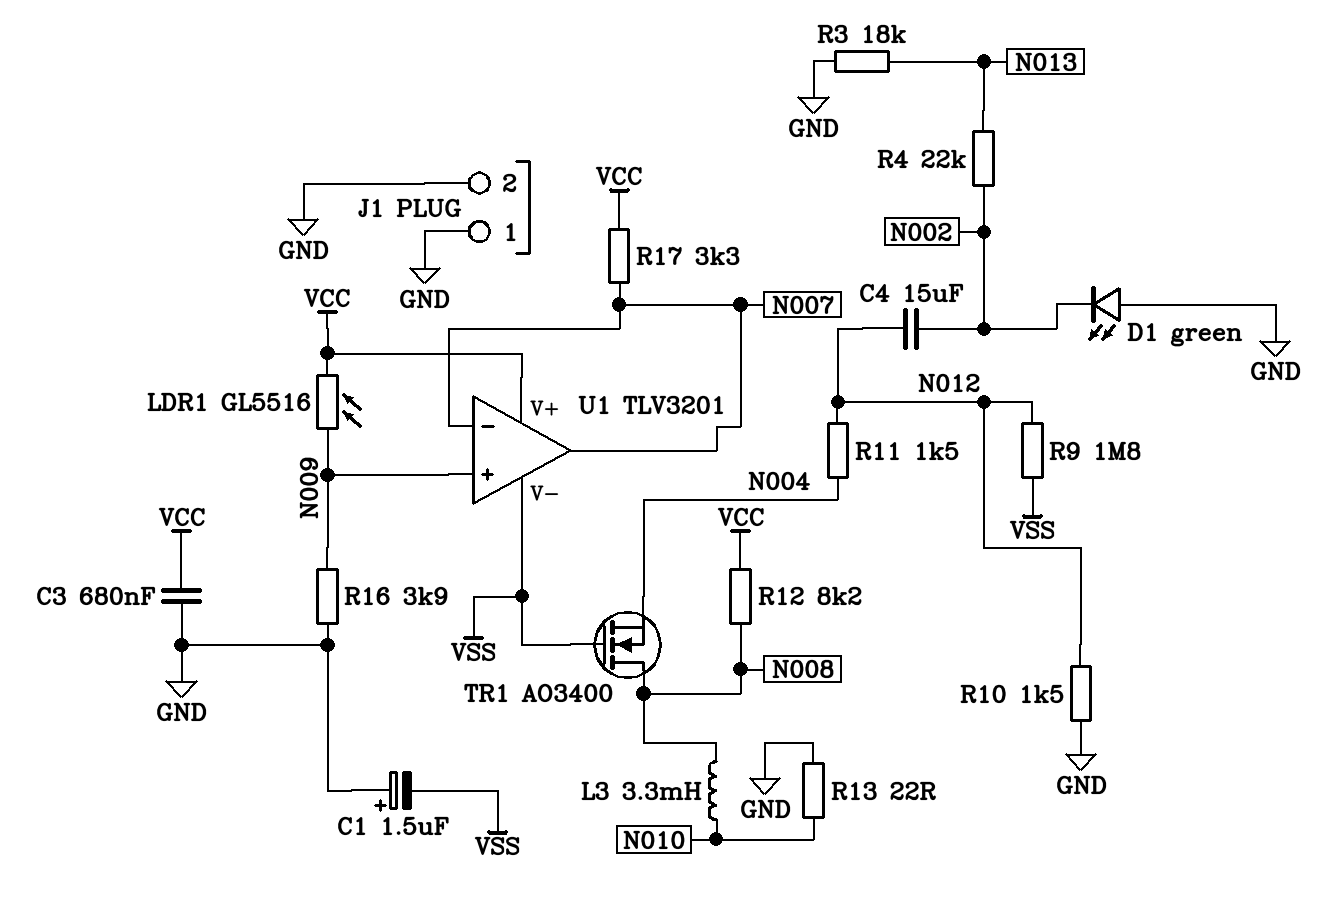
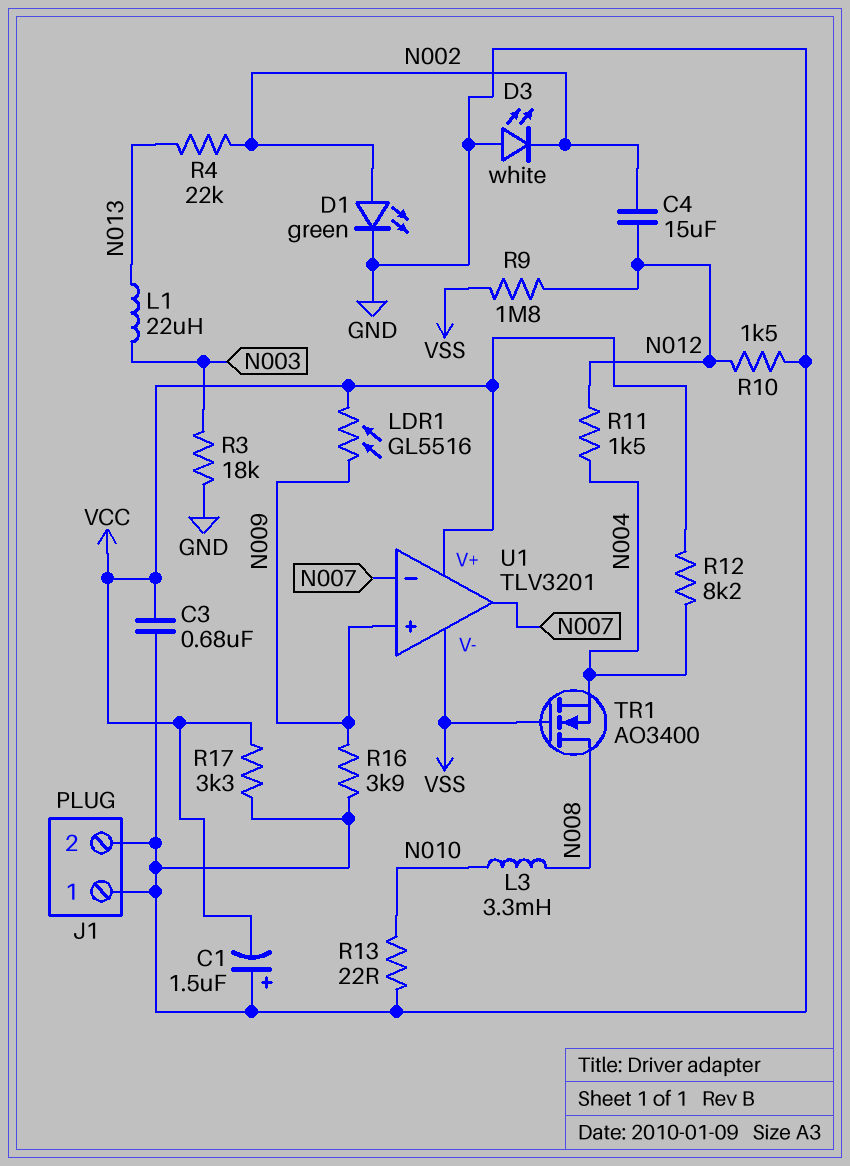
C1: 1.5uF (plus GND, minus VSS) -> 1.5uF (plus GND, minus VCC)
D1: LED green (A GND, K N002) -> LED green (A N002, K GND)
D3: none -> LED white (A GND, K N002)
L1: none -> 22uH (N003, N013)
R3: 18k (GND, N013) -> 18k (GND, N003)
R12: 8.2k (N008, VCC) -> 8.2k (N004, VCC)
R17: 3.3k (N007, VCC) -> 3.3k (GND, VCC)

